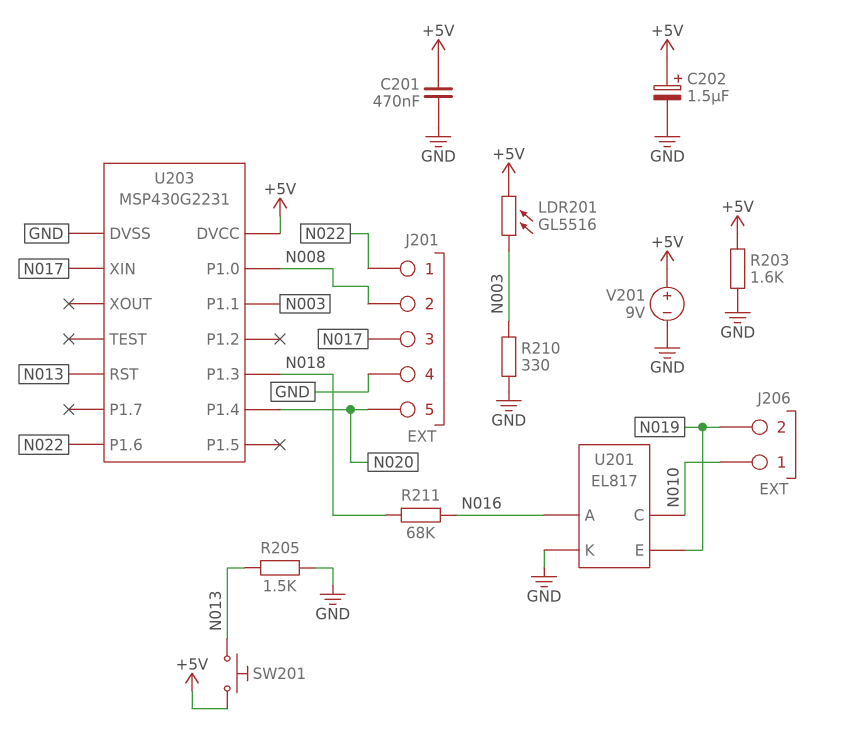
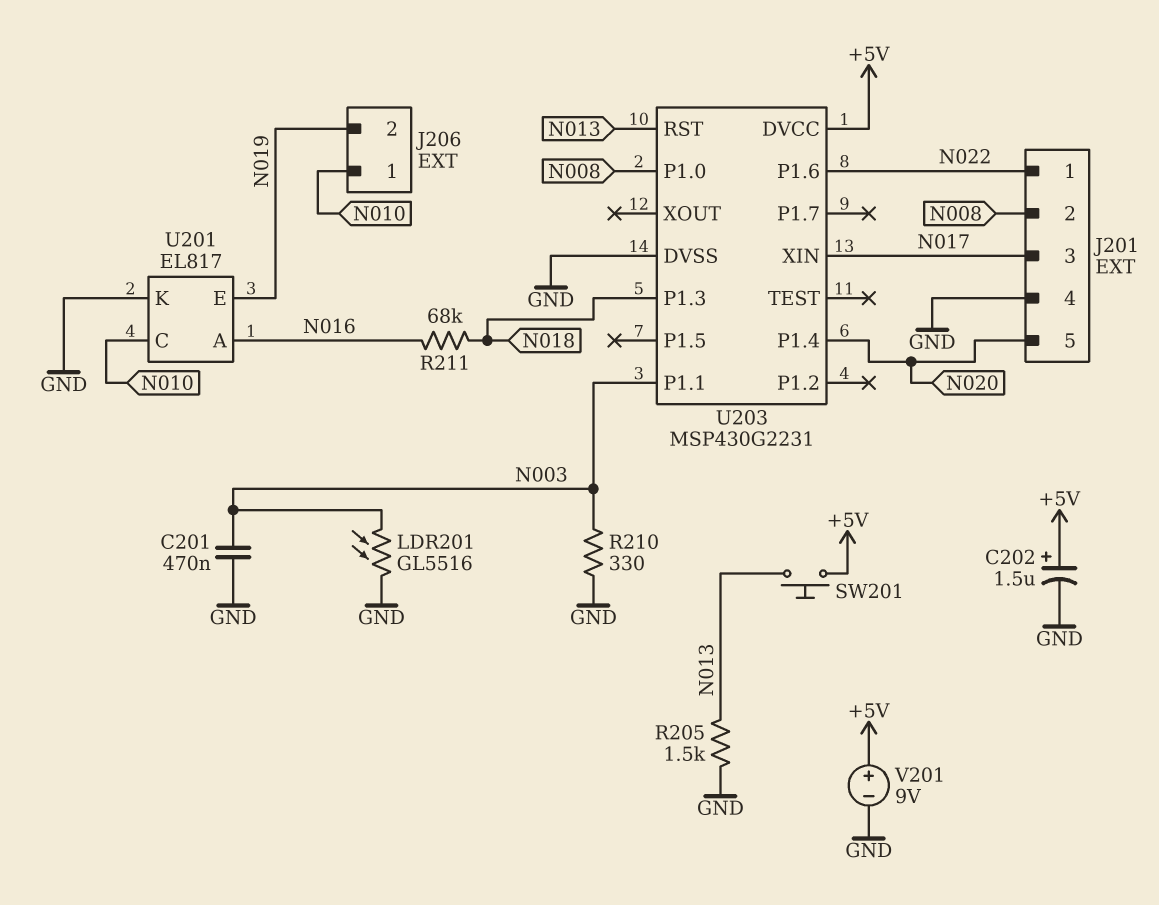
C201: 470nF (+5V, GND) -> 470nF (GND, N003)
LDR201: GL5516 (+5V, N003) -> GL5516 (GND, N003)
R203: 1.6k (+5V, GND) -> none

